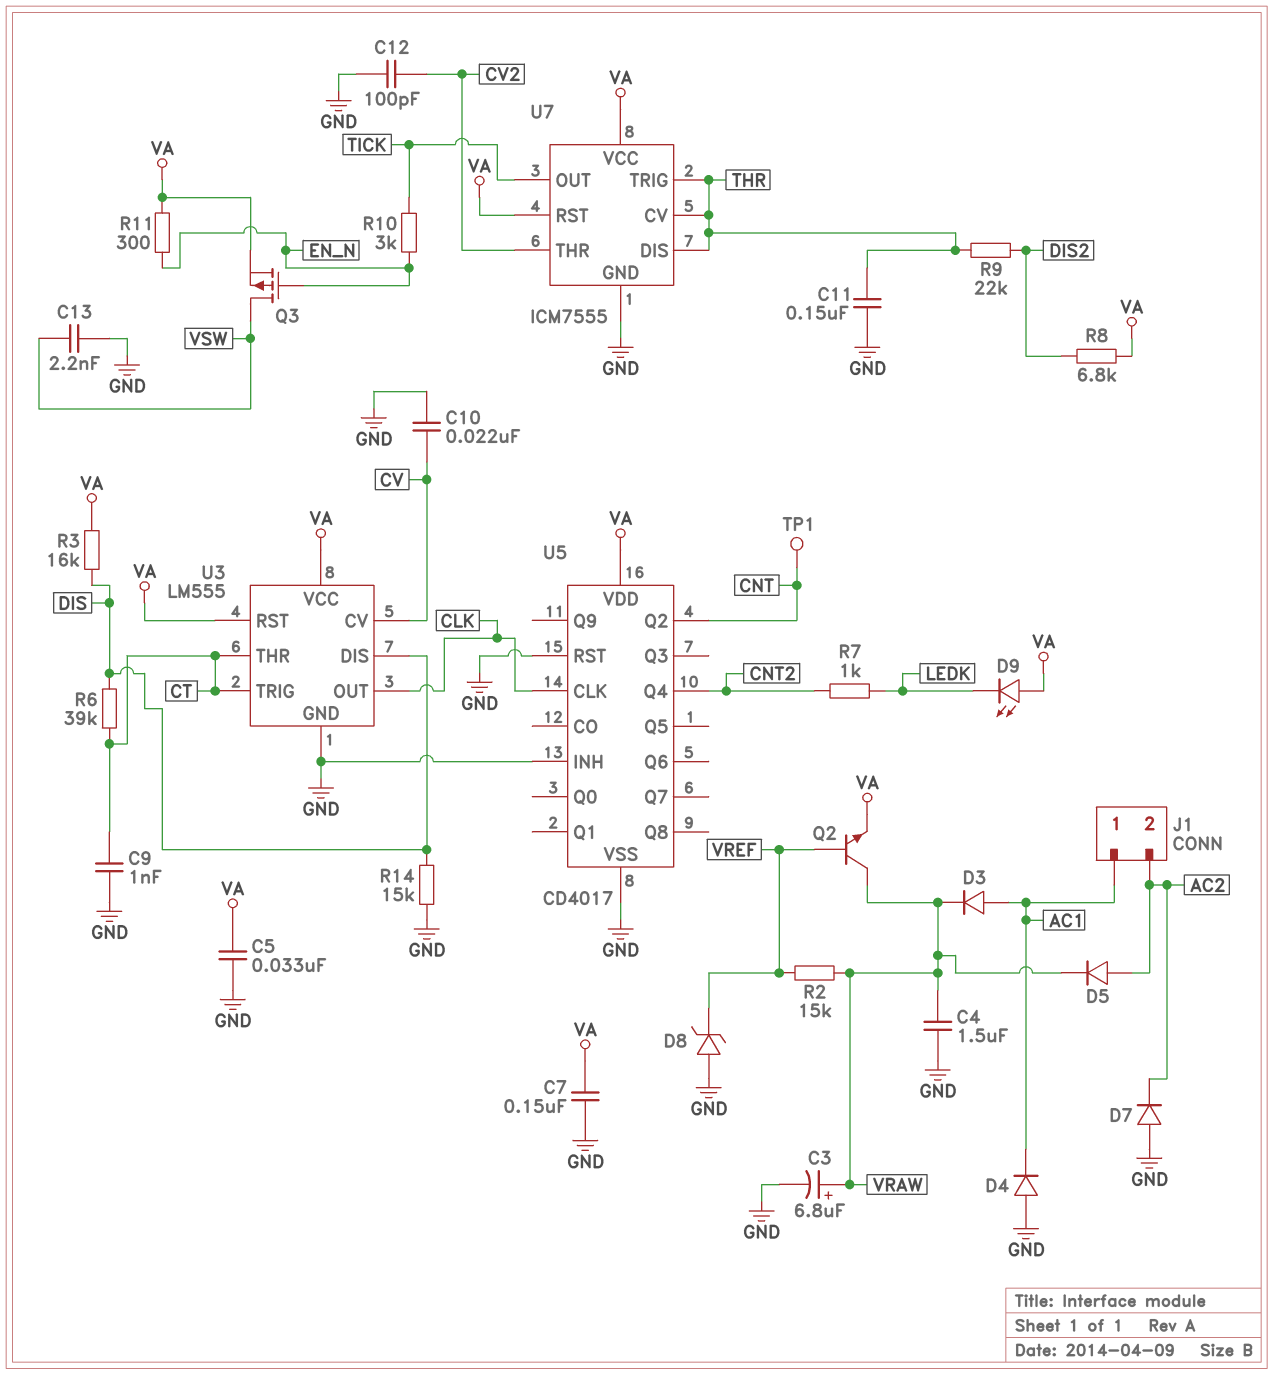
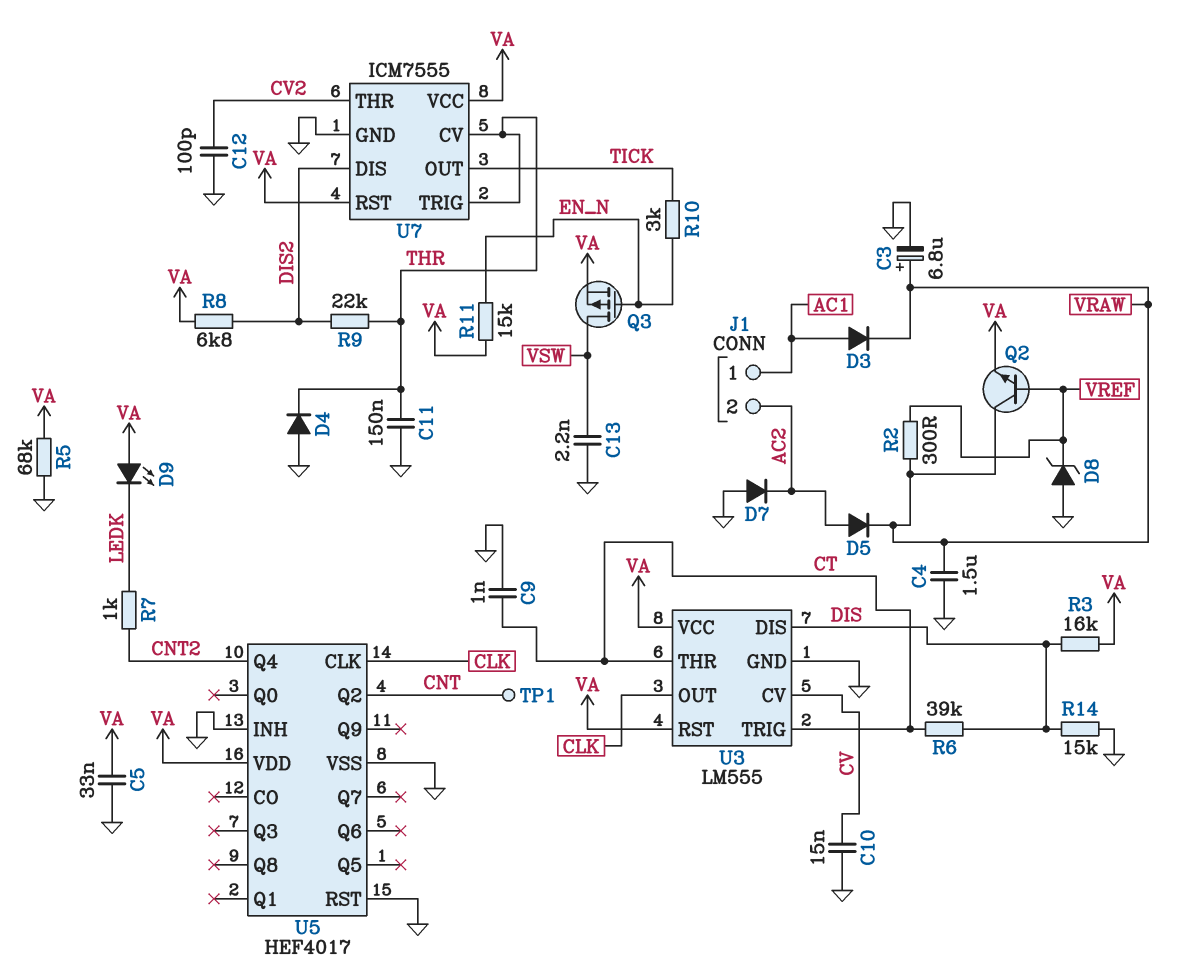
C7: 150nF (GND, VA) -> none
C10: 22nF (CV, GND) -> 15nF (CV, GND)
D4: diode (A GND, K AC1) -> diode (A GND, K THR)
R2: 15k (VRAW, VREF) -> 300 (VRAW, VREF)
R5: none -> 68k (GND, VA)
R11: 300 (EN_N, VA) -> 15k (EN_N, VA)
U5: CD4017 -> HEF4017
U7 pin DIS: THR -> DIS2

